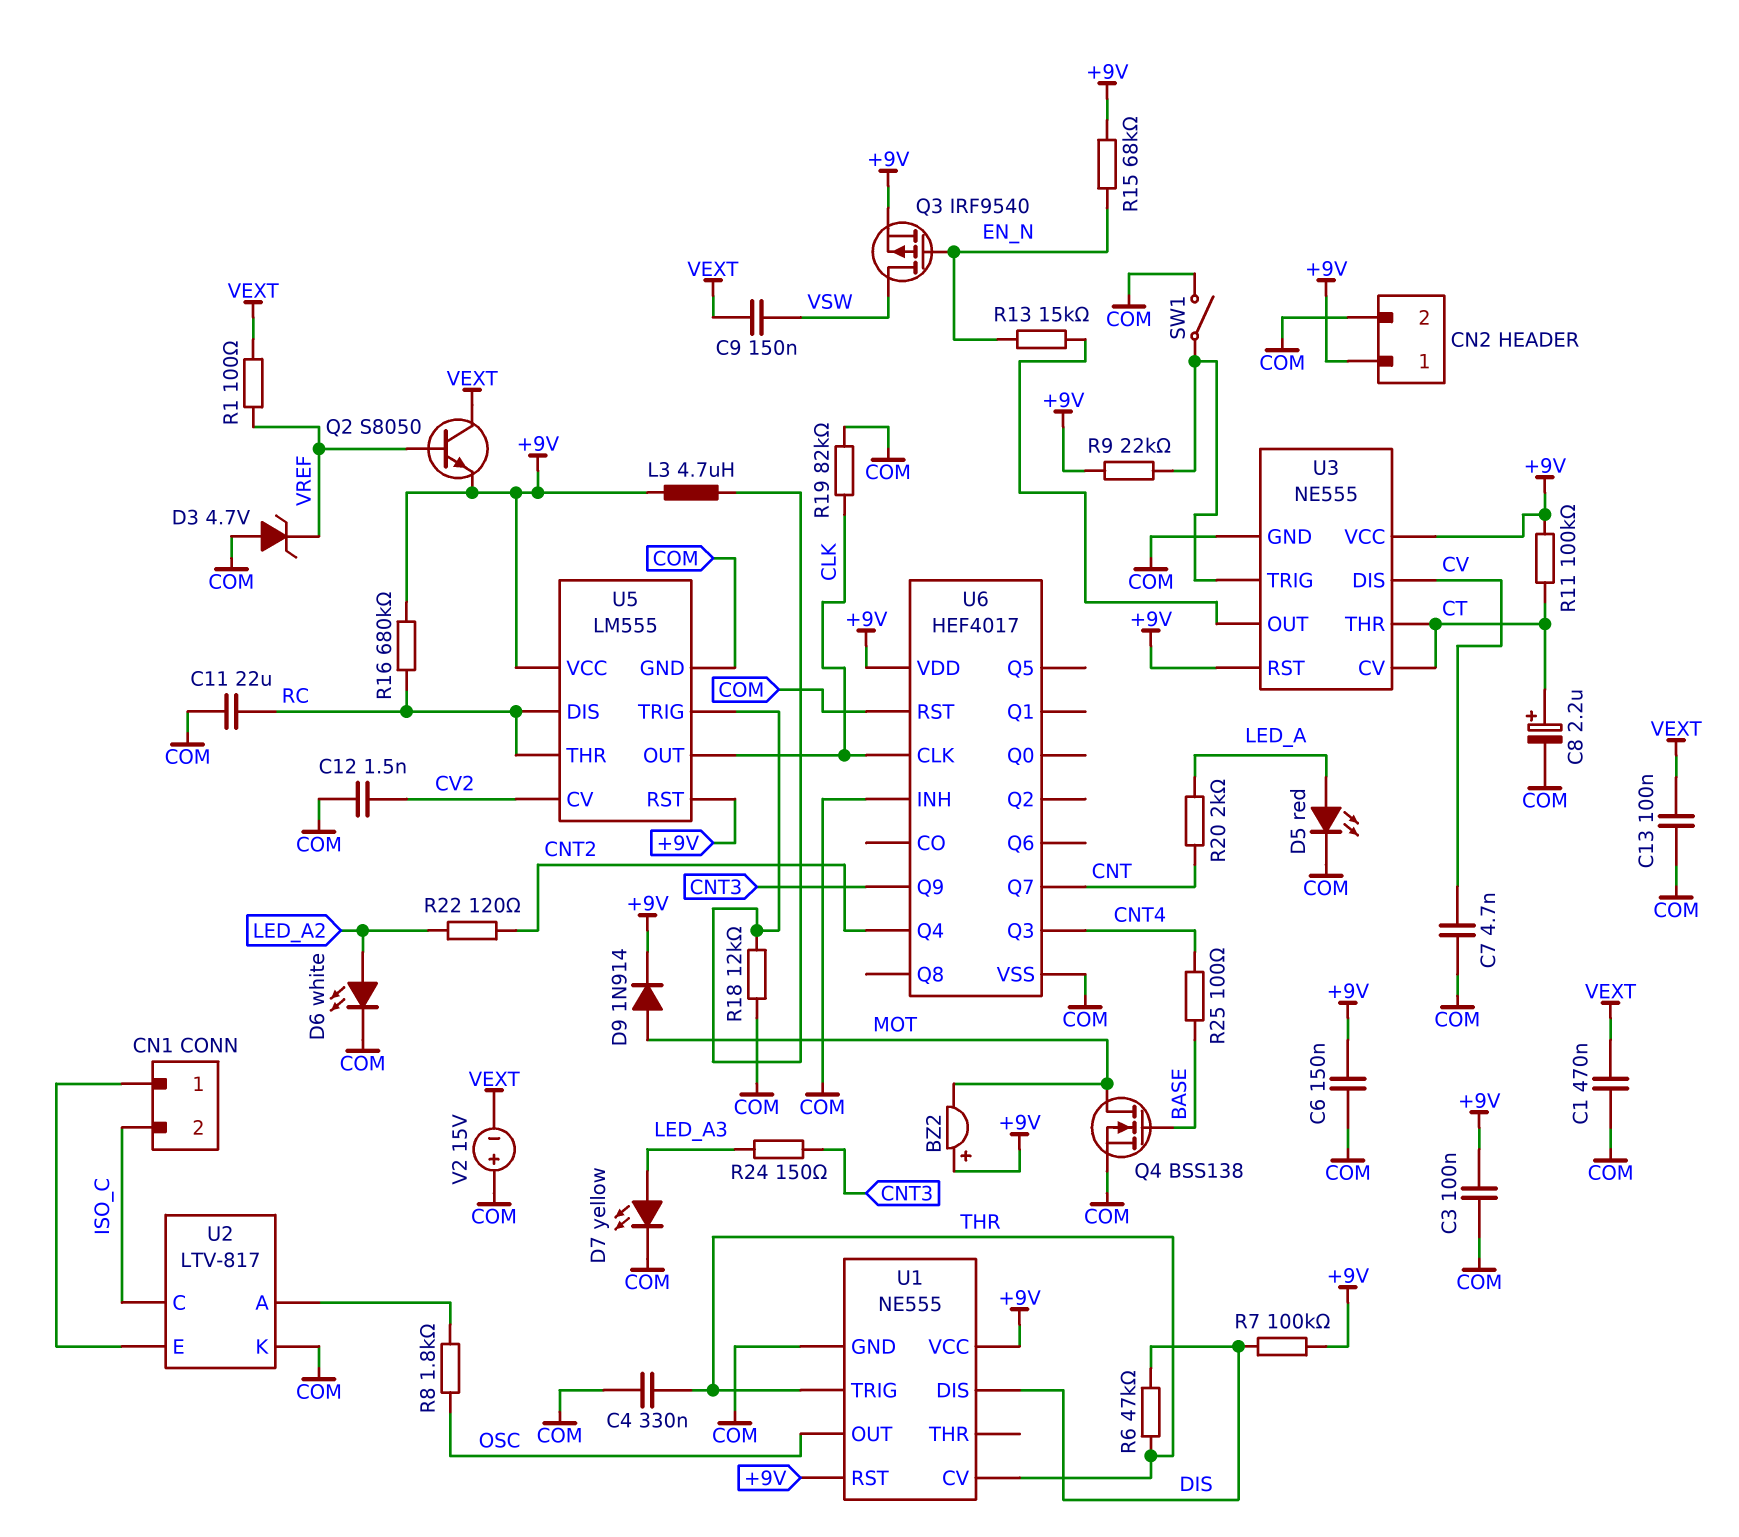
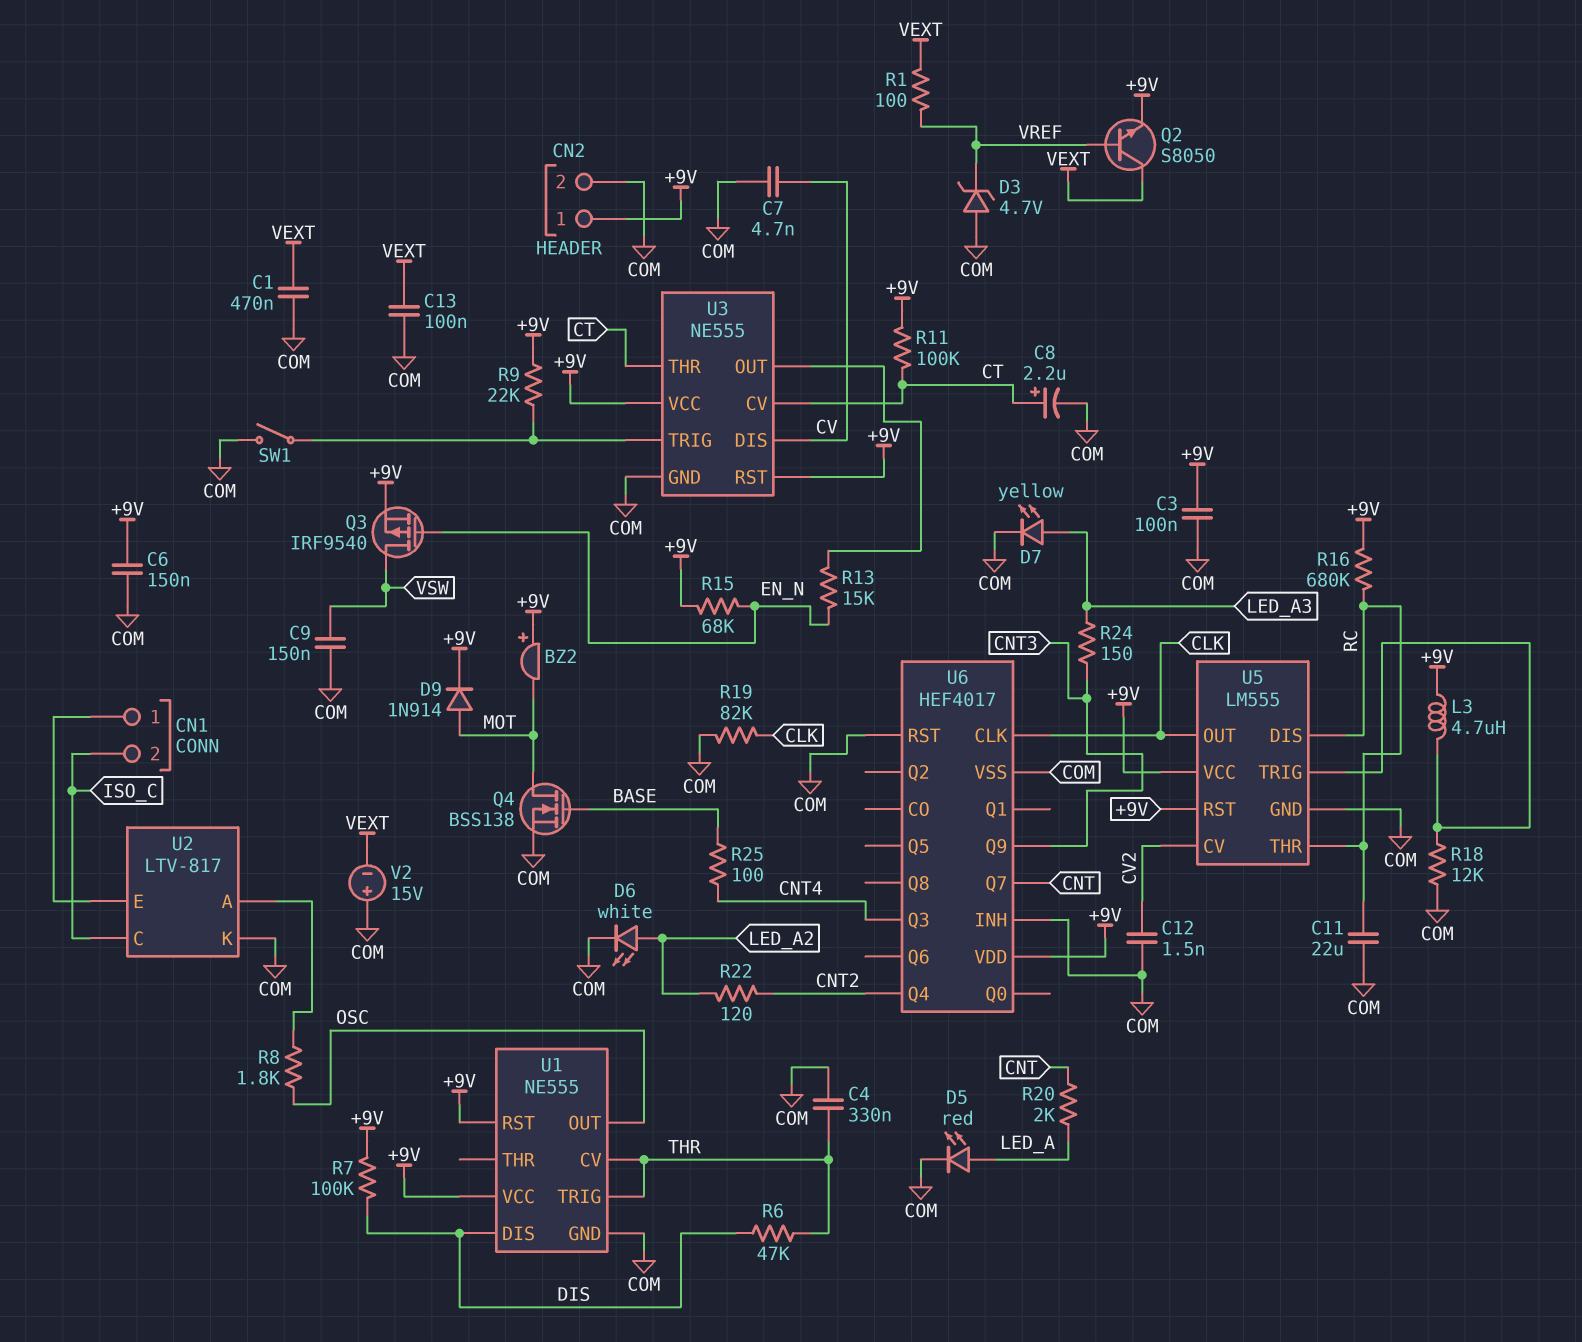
C9: 150nF (VEXT, VSW) -> 150nF (COM, VSW)

